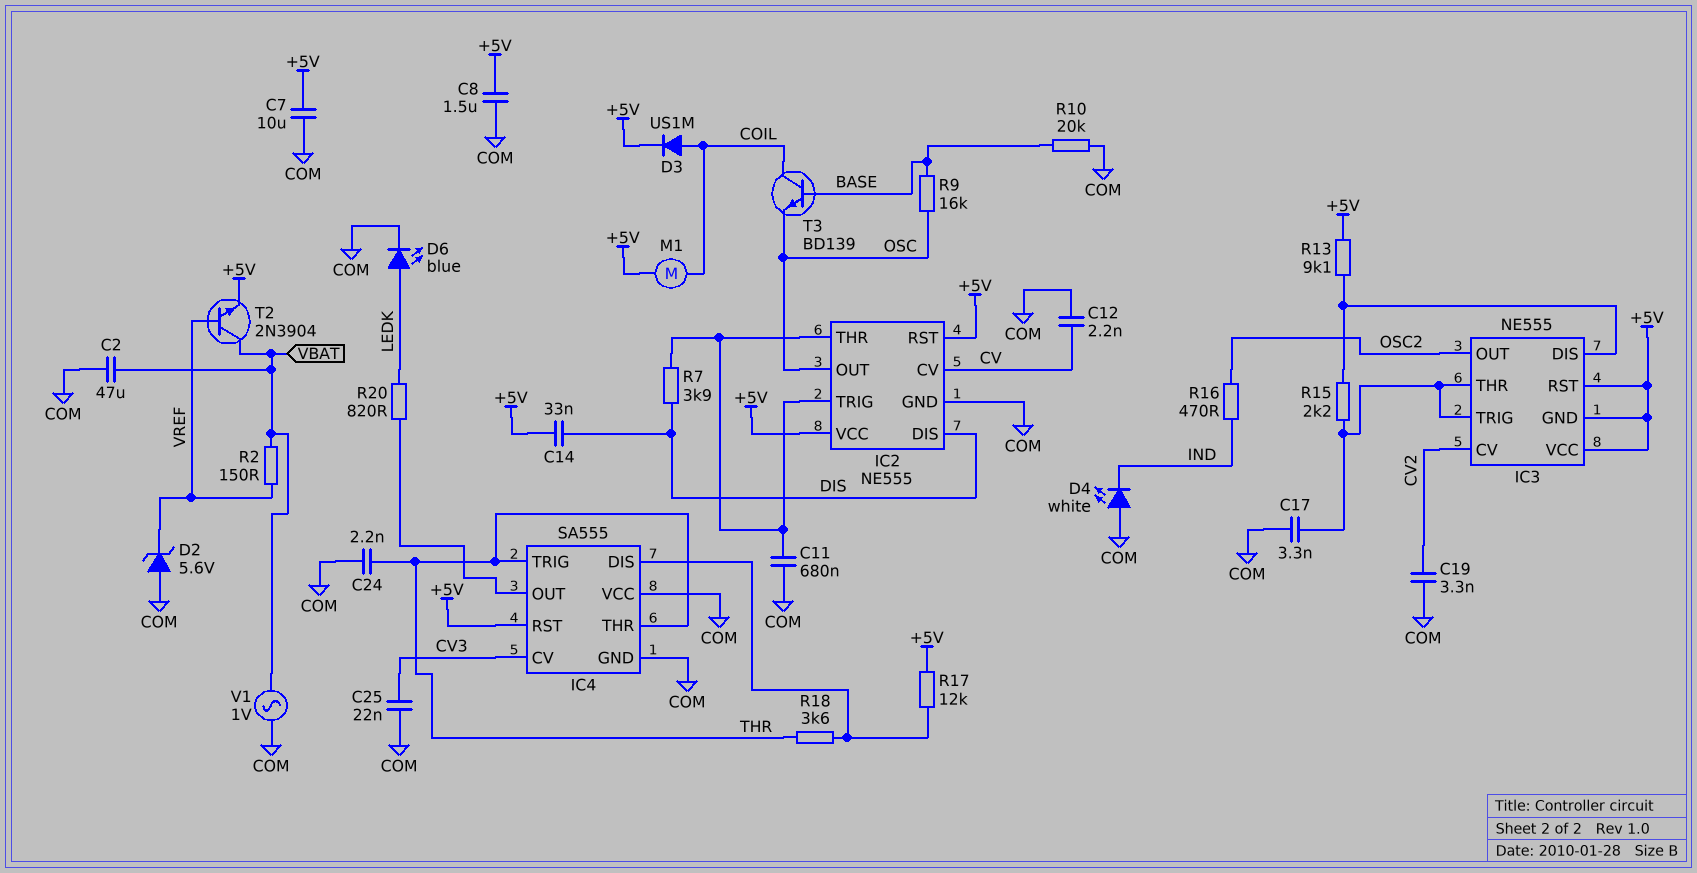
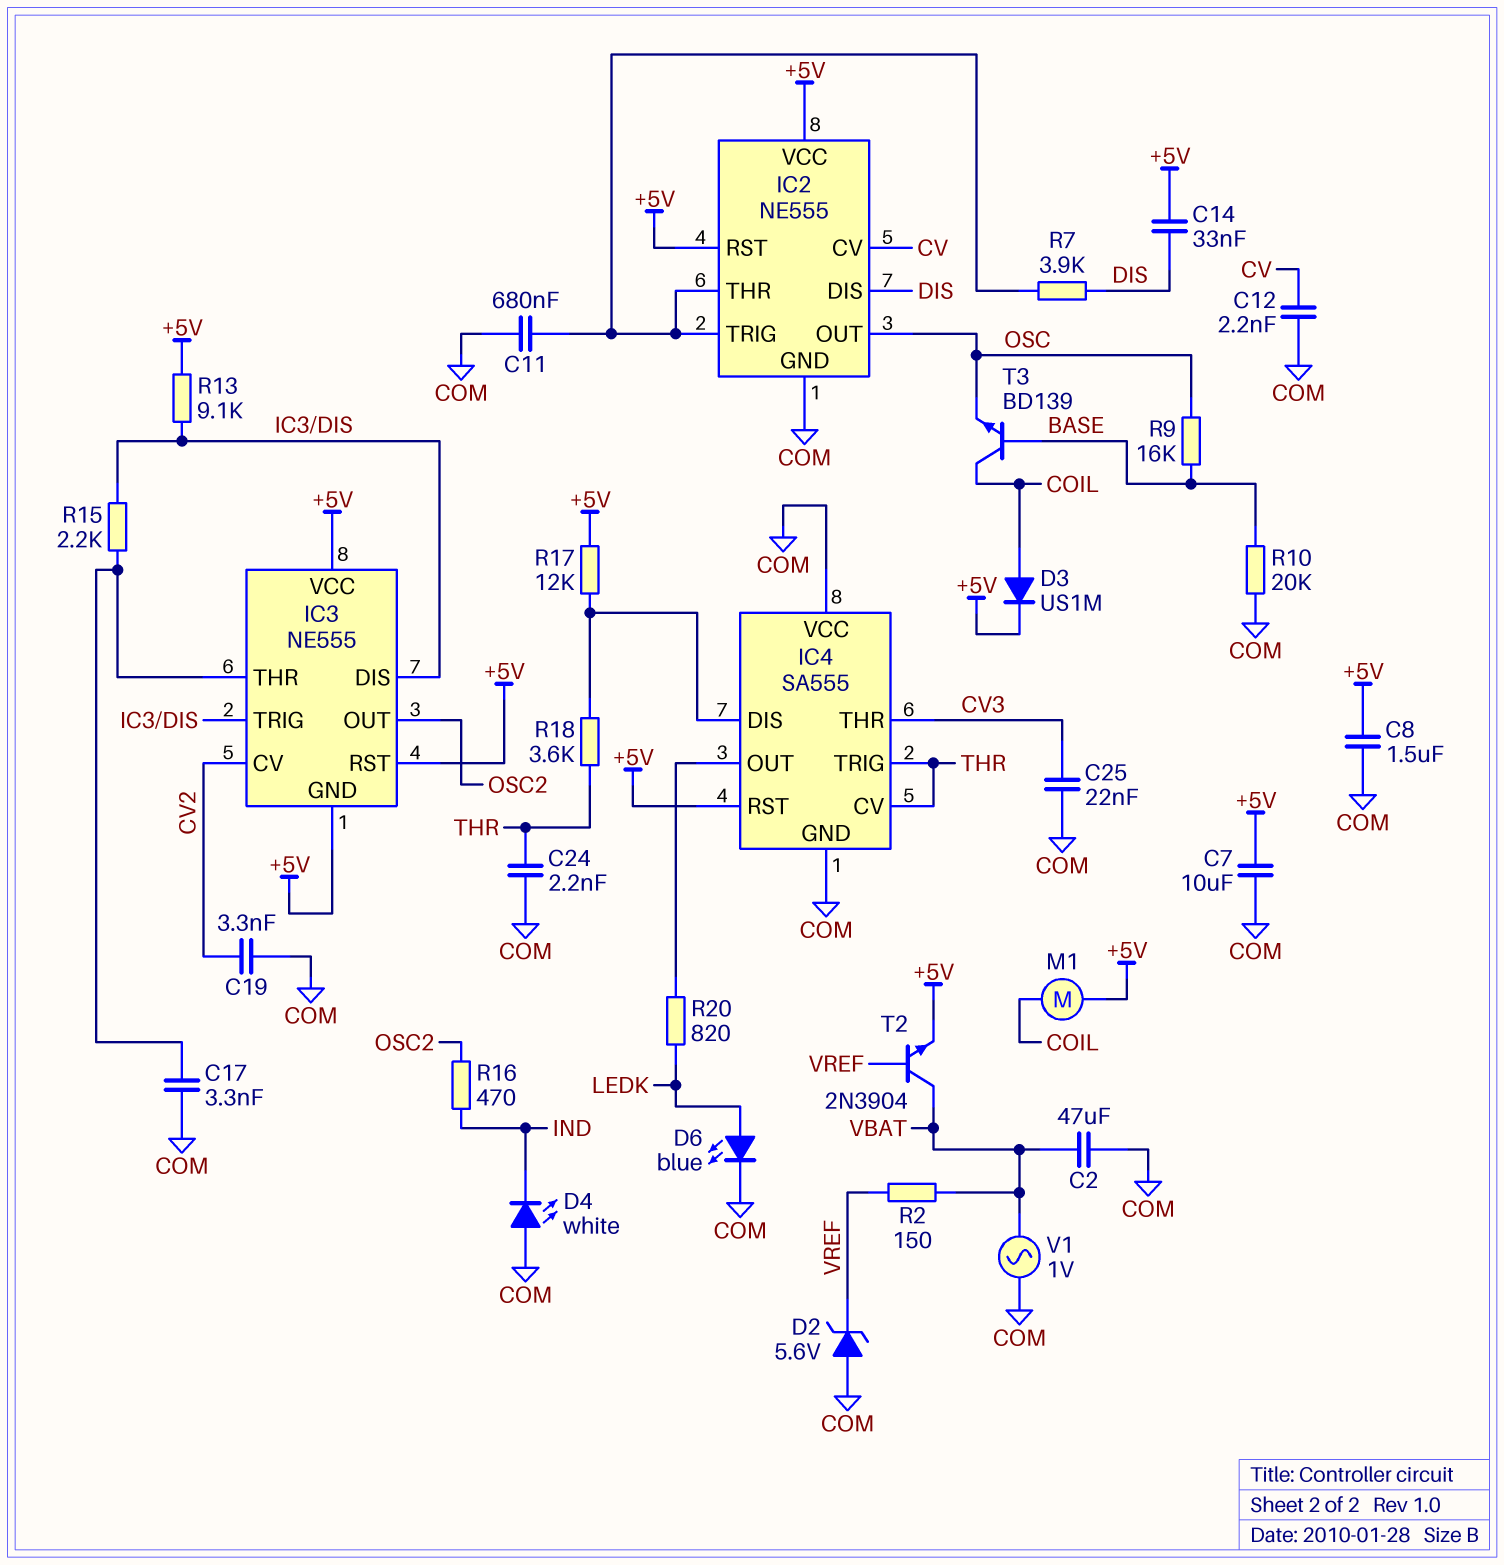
IC3 pin TRIG: IC3/THR -> IC3/DIS
IC4 pin CV: CV3 -> THR
IC4 pin THR: THR -> CV3

